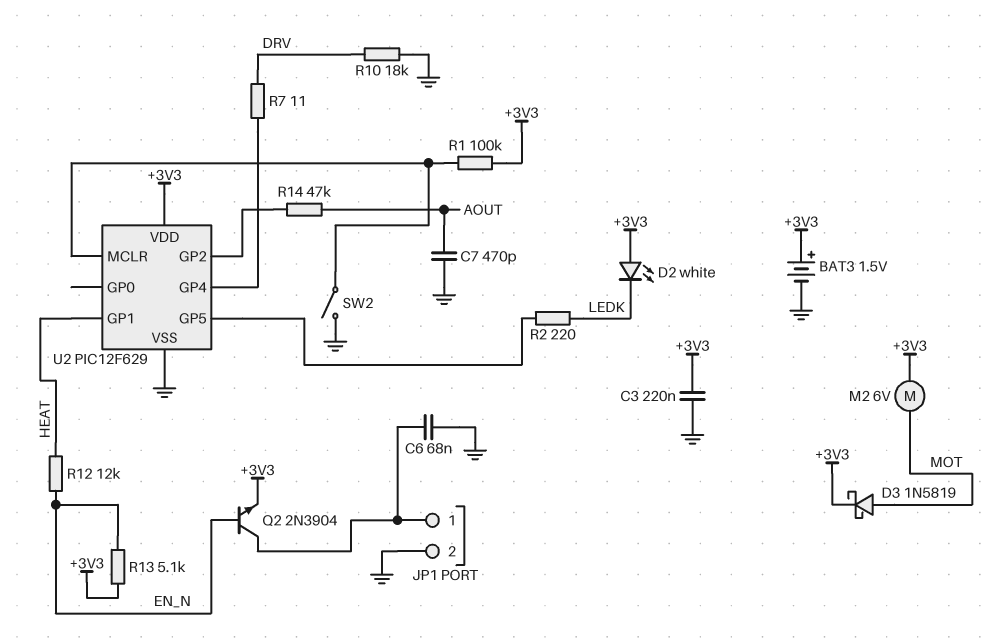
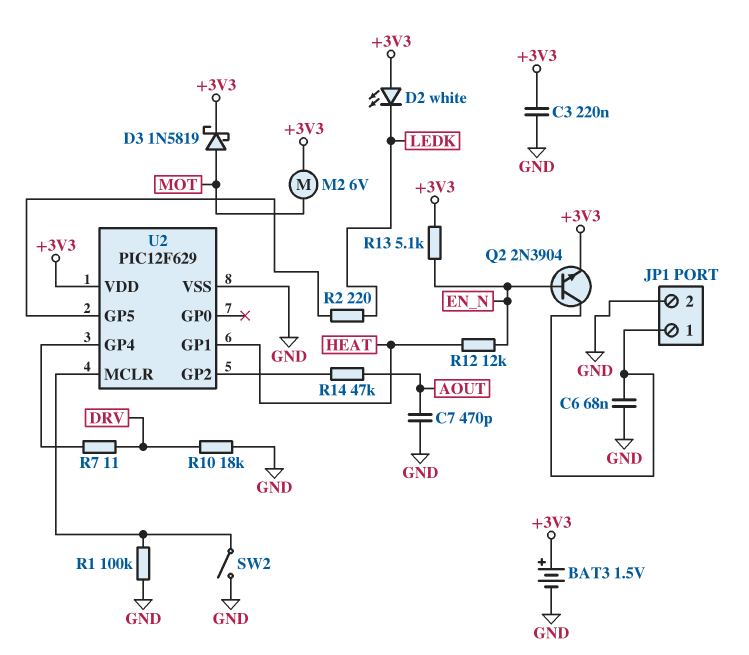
R1: 100k (+3V3, U2/MCLR) -> 100k (GND, U2/MCLR)

